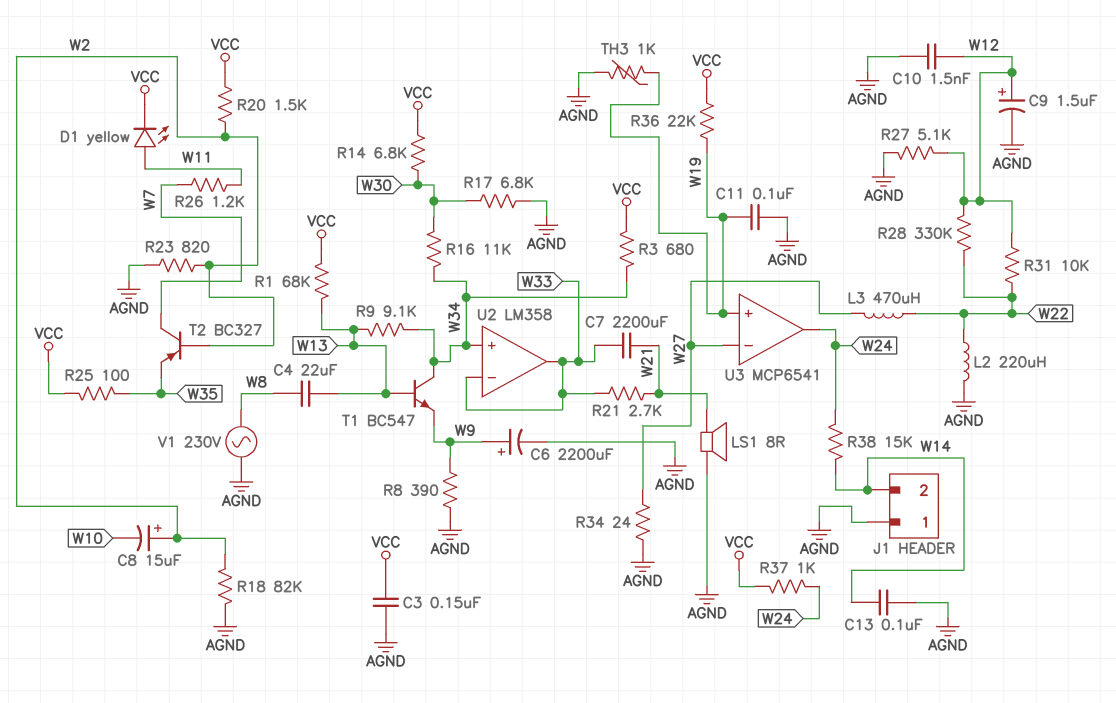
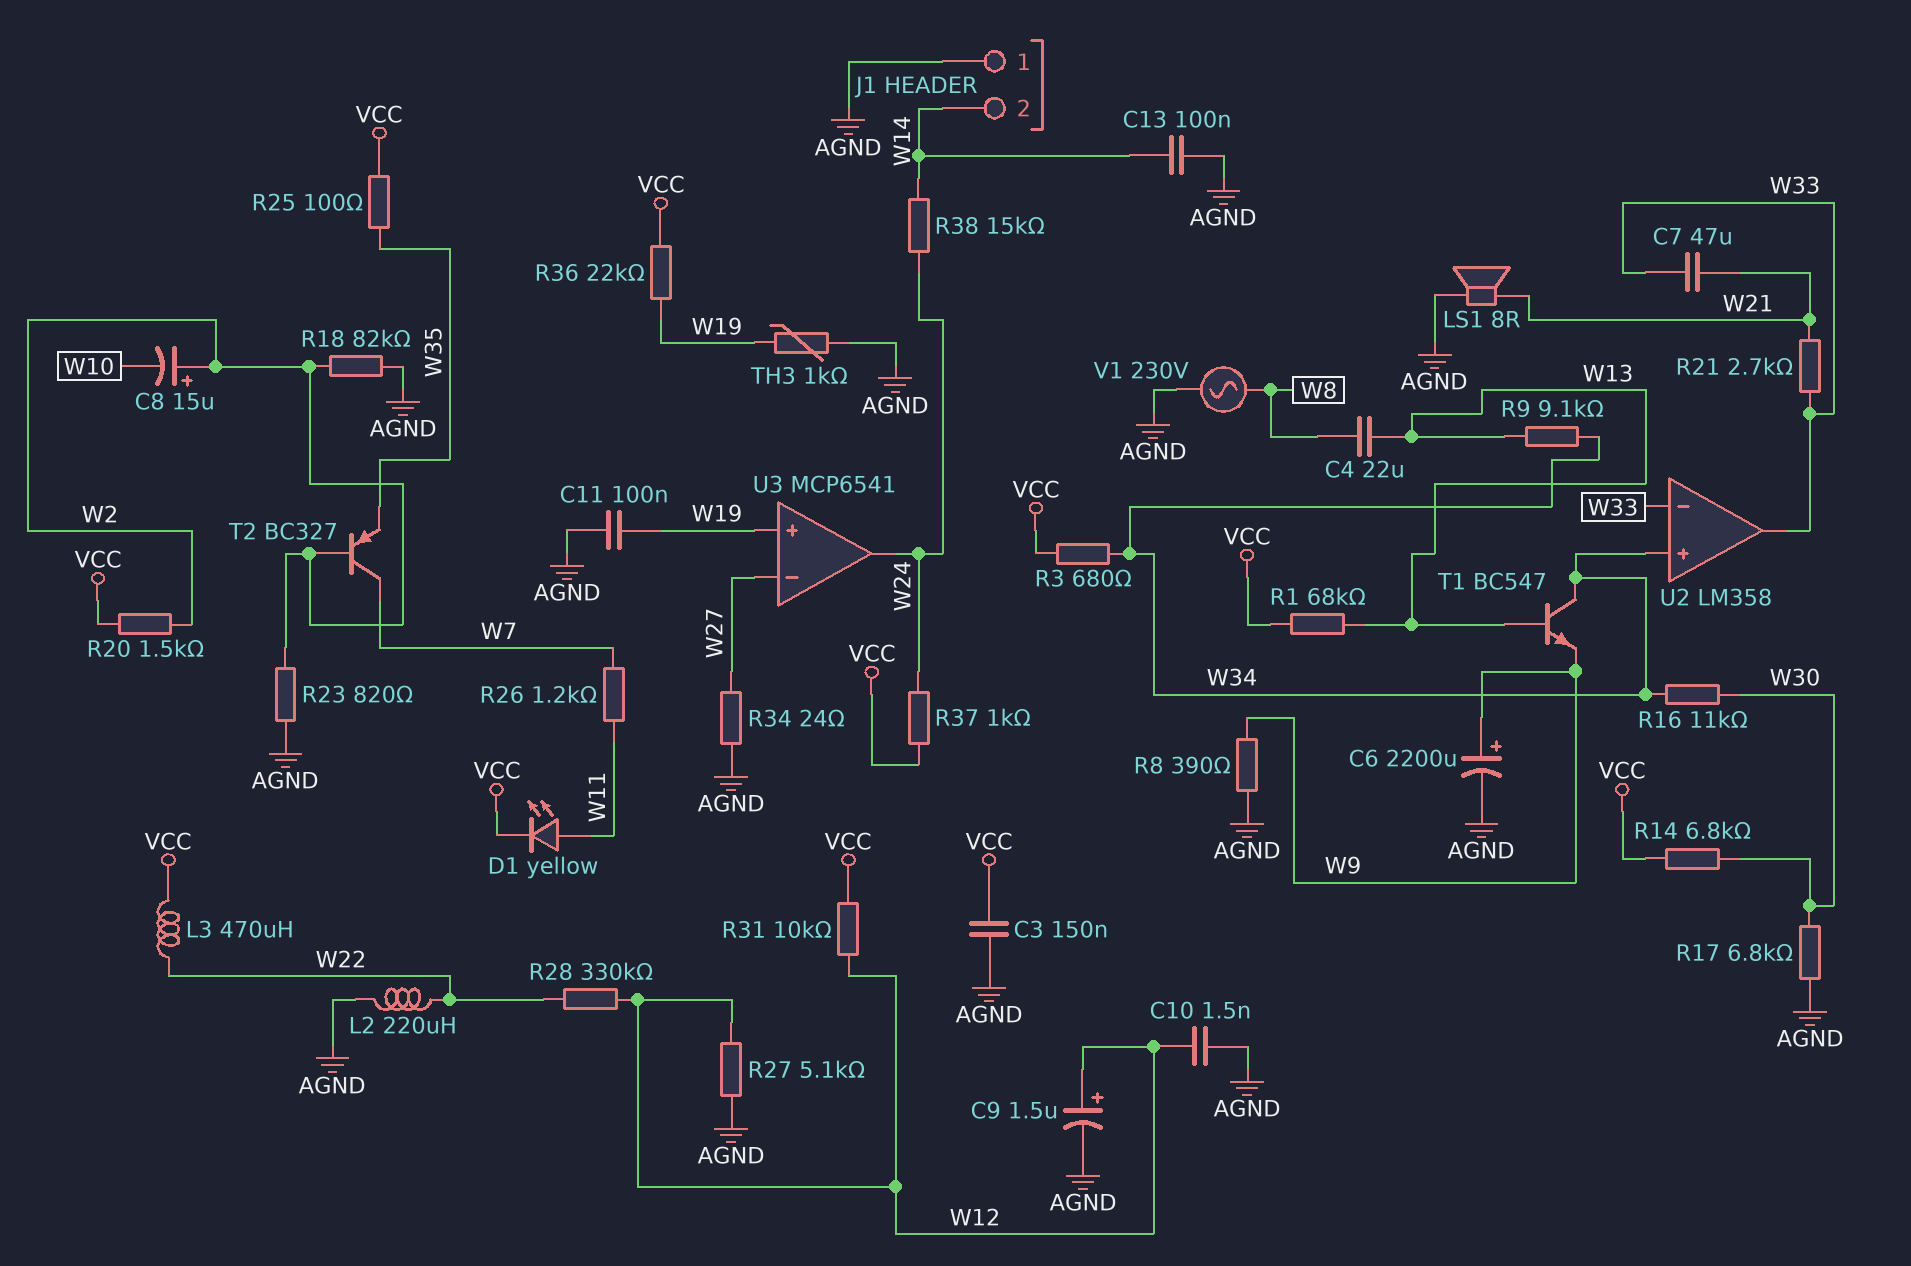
C7: 2200uF (W21, W33) -> 47uF (W21, W33)
L3: 470uH (W22, W27) -> 470uH (VCC, W22)
R31: 10k (W12, W22) -> 10k (VCC, W12)

